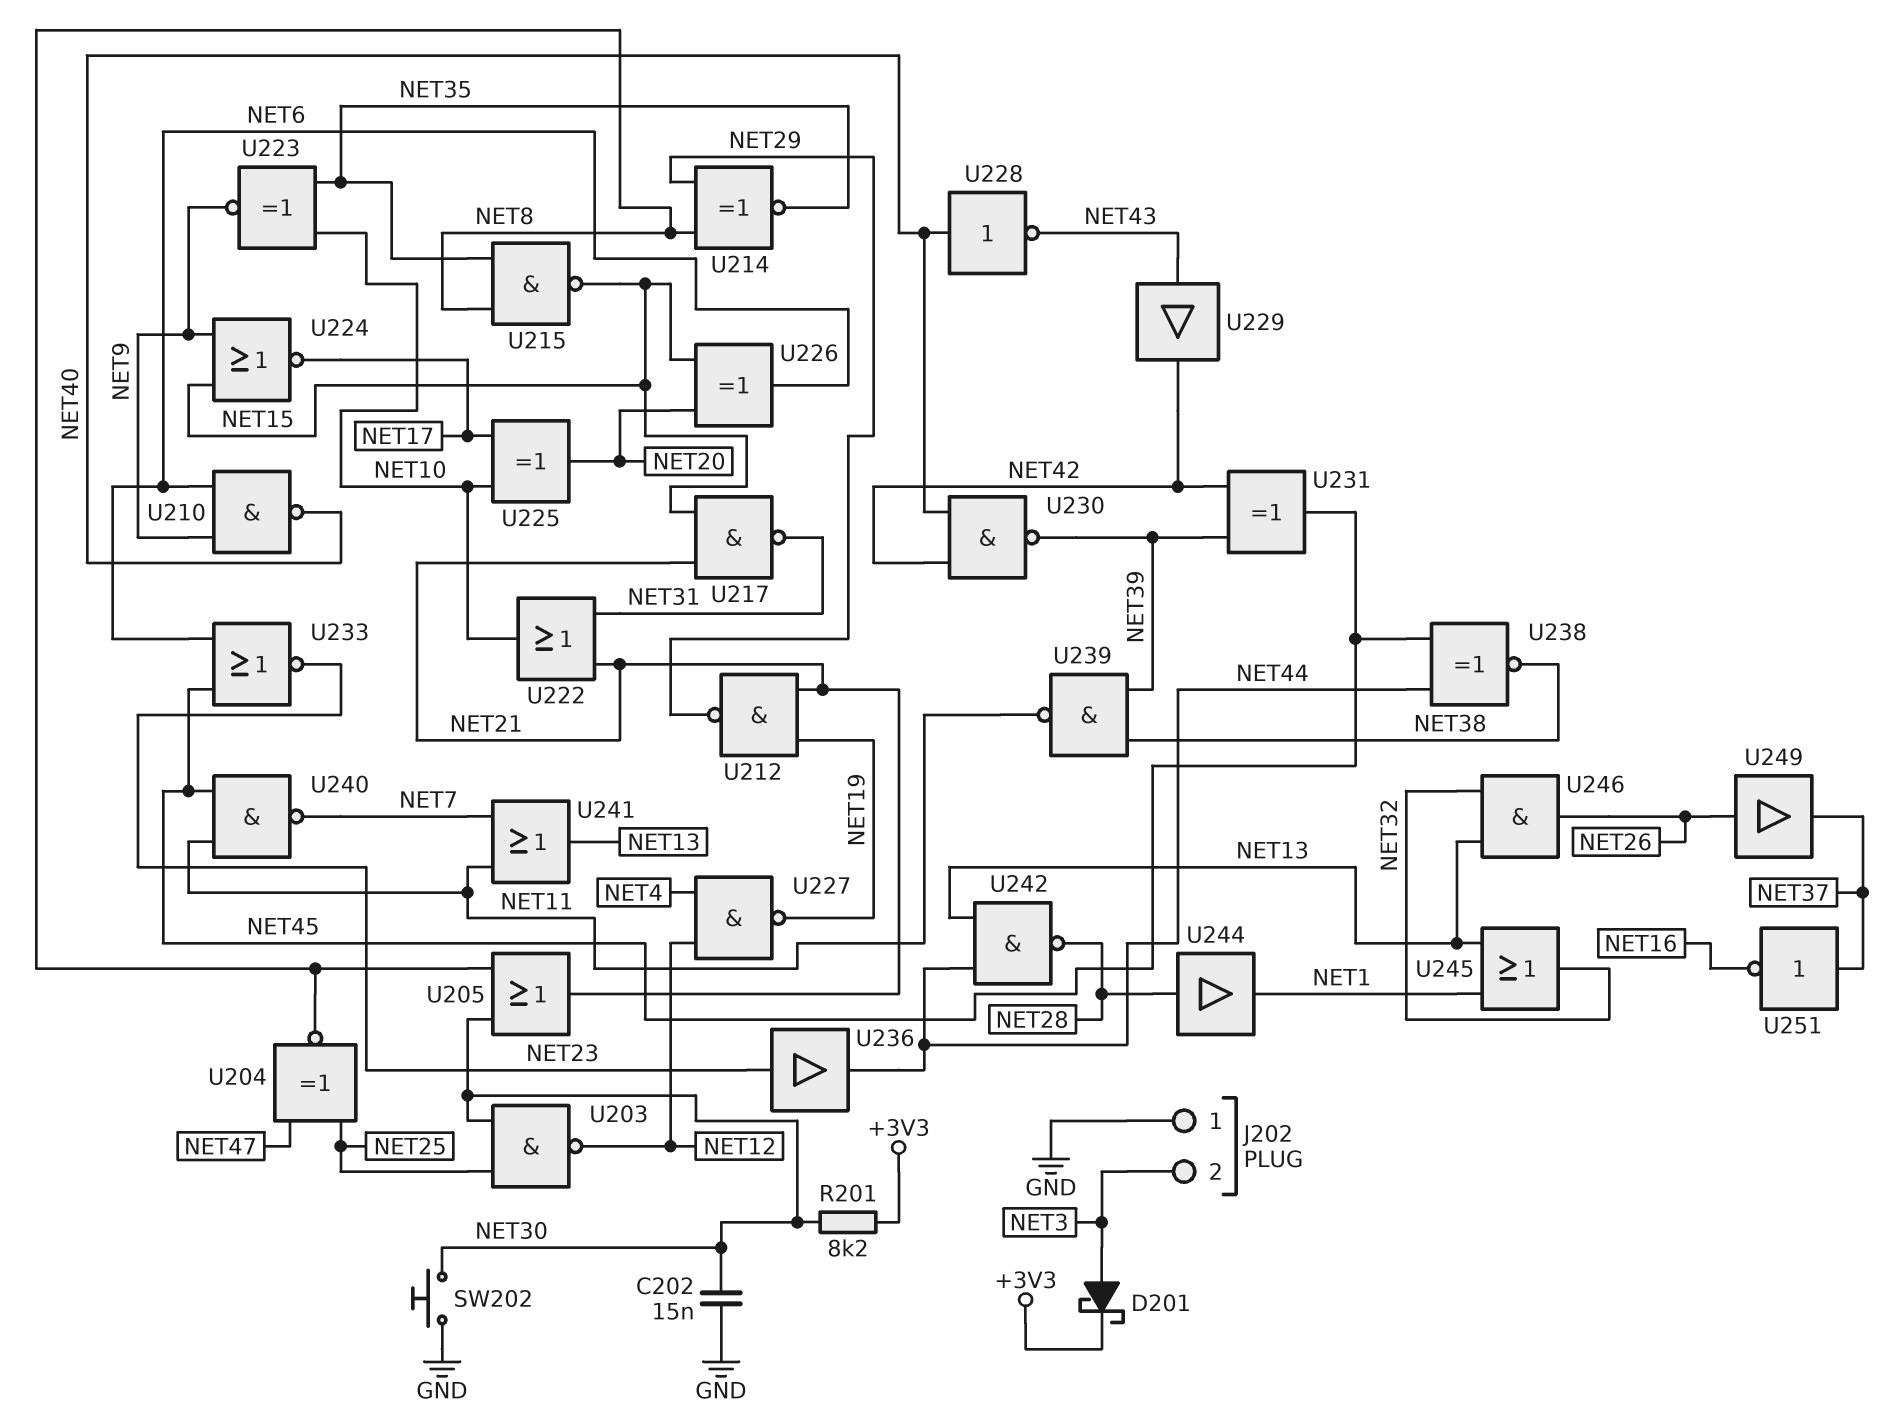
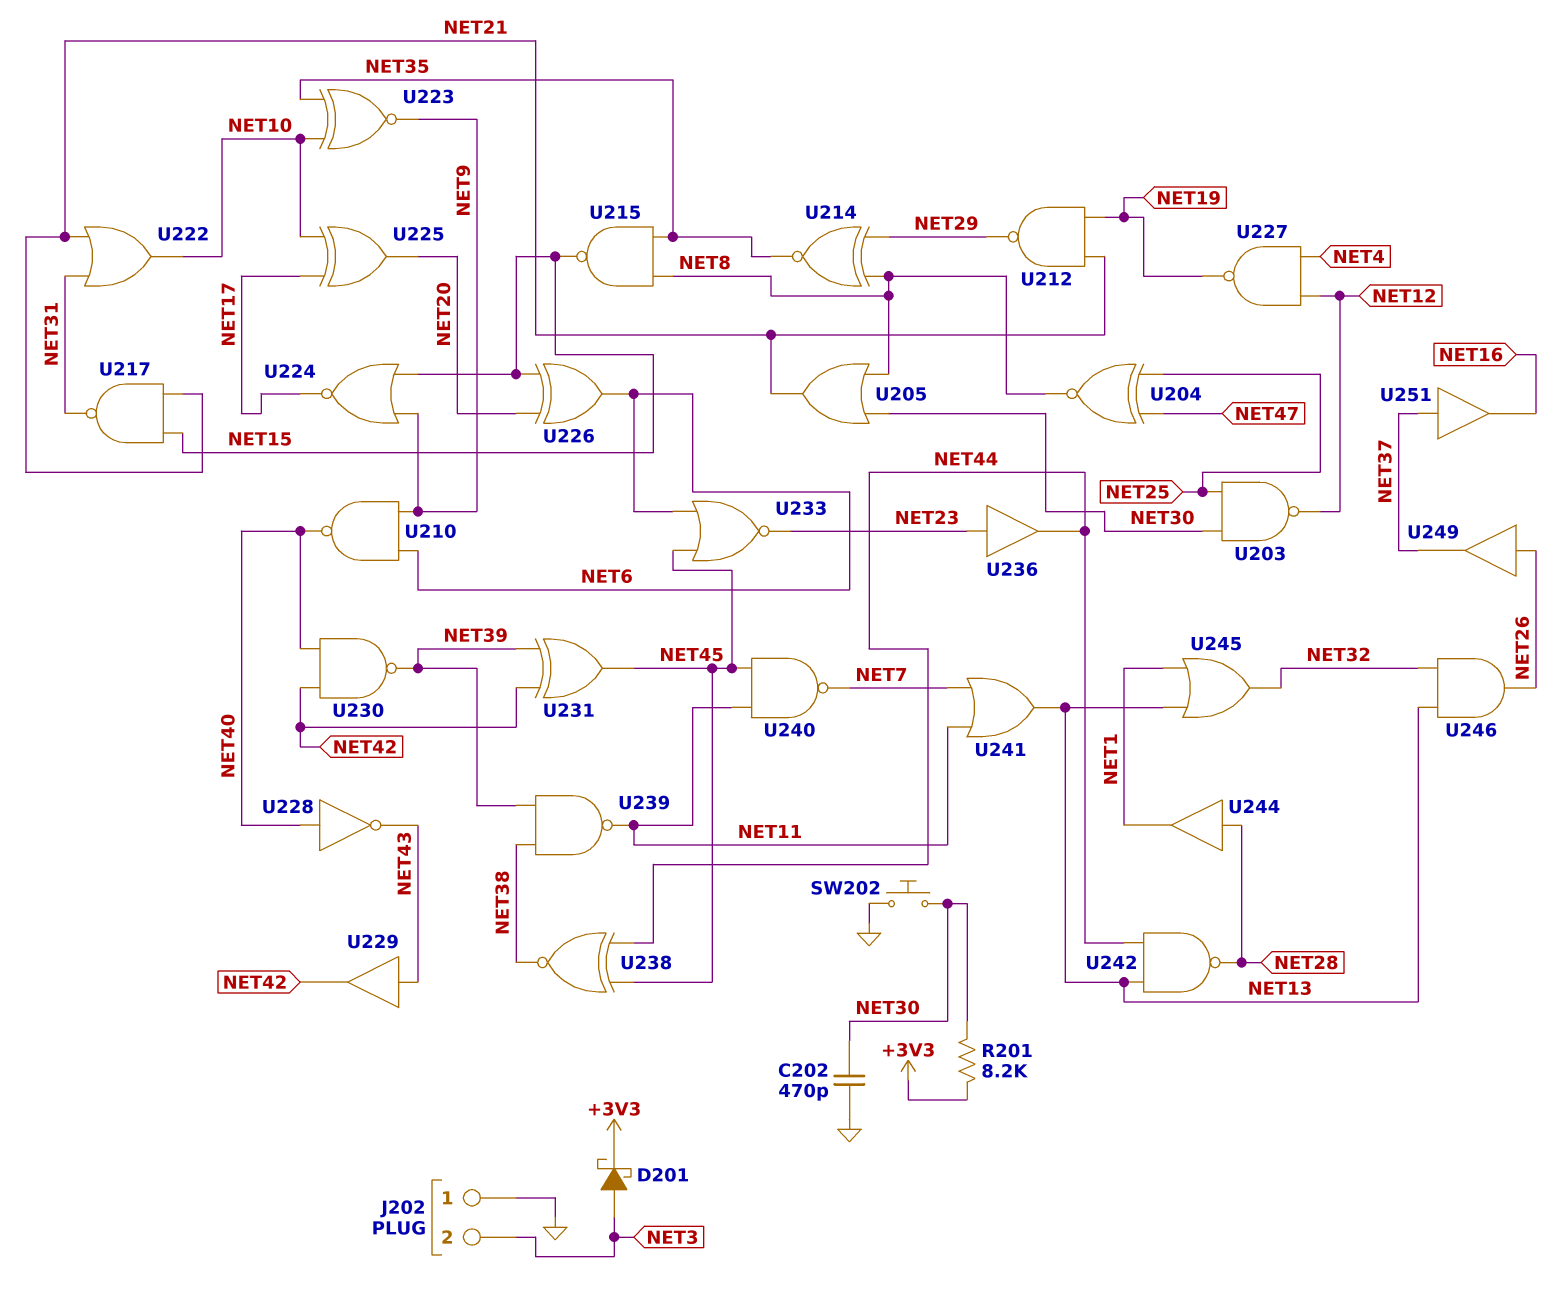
C202: 15nF (GND, NET30) -> 470pF (GND, NET30)
U251: NOT (in NET37, out NET16) -> buffer (in NET37, out NET16)

